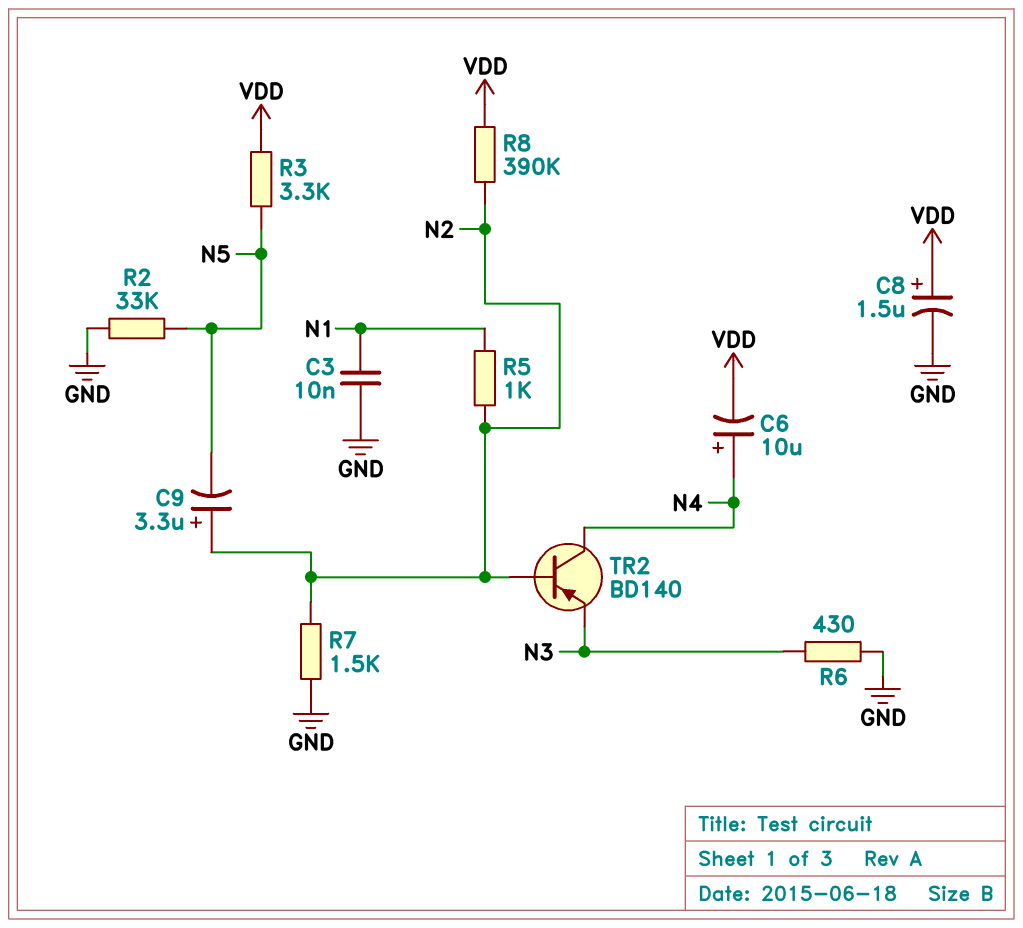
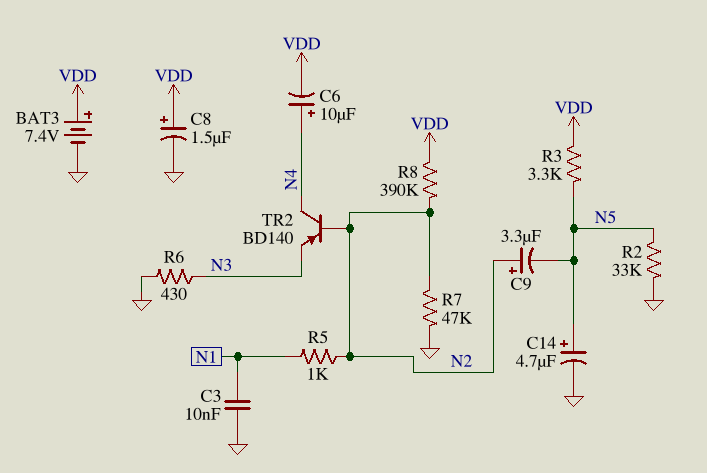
BAT3: none -> 7.4V (plus VDD, minus GND)
C14: none -> 4.7uF (plus N5, minus GND)
R7: 1.5k (GND, N2) -> 47k (GND, N2)

